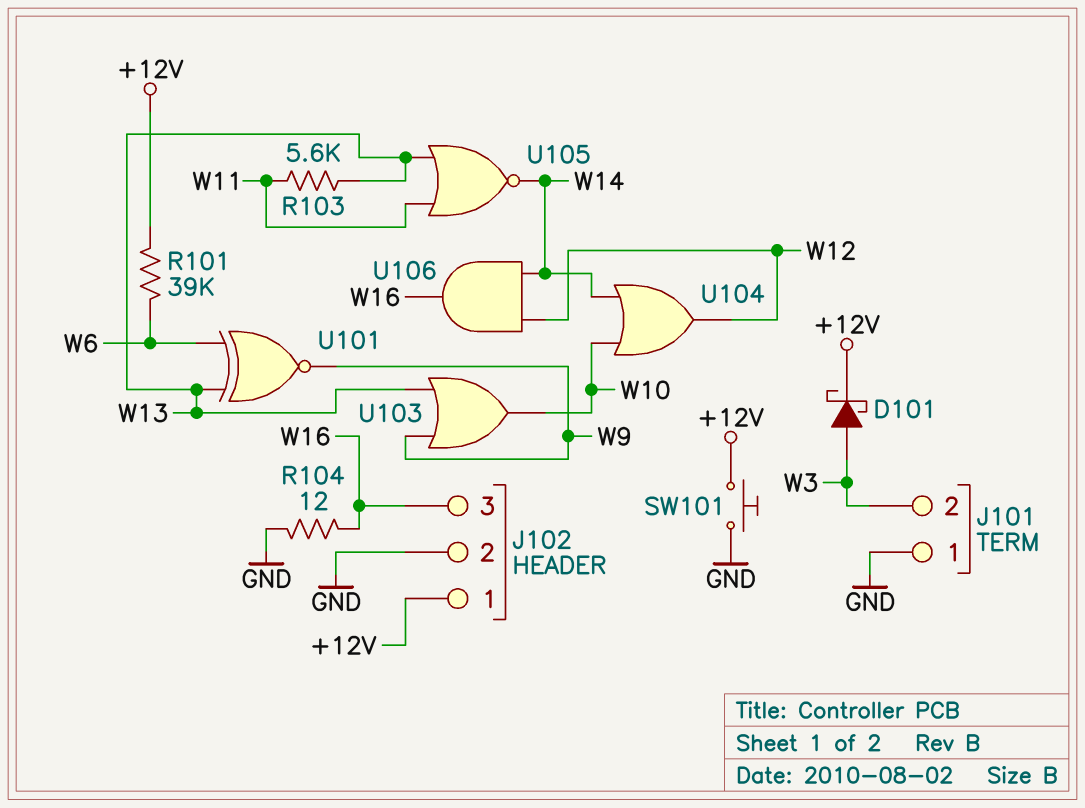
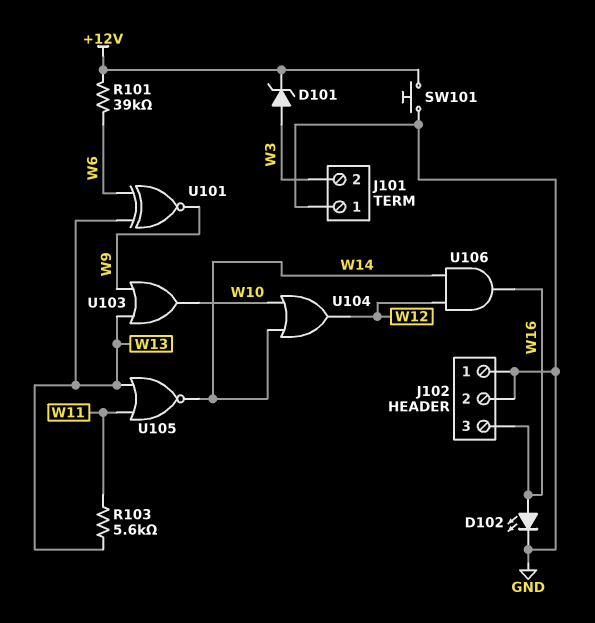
D101: schottky (A W3, K +12V) -> zener (A W3, K +12V)
D102: none -> LED (A W16, K GND)
J102 pin 1: +12V -> GND
R104: 12 (GND, W16) -> none

